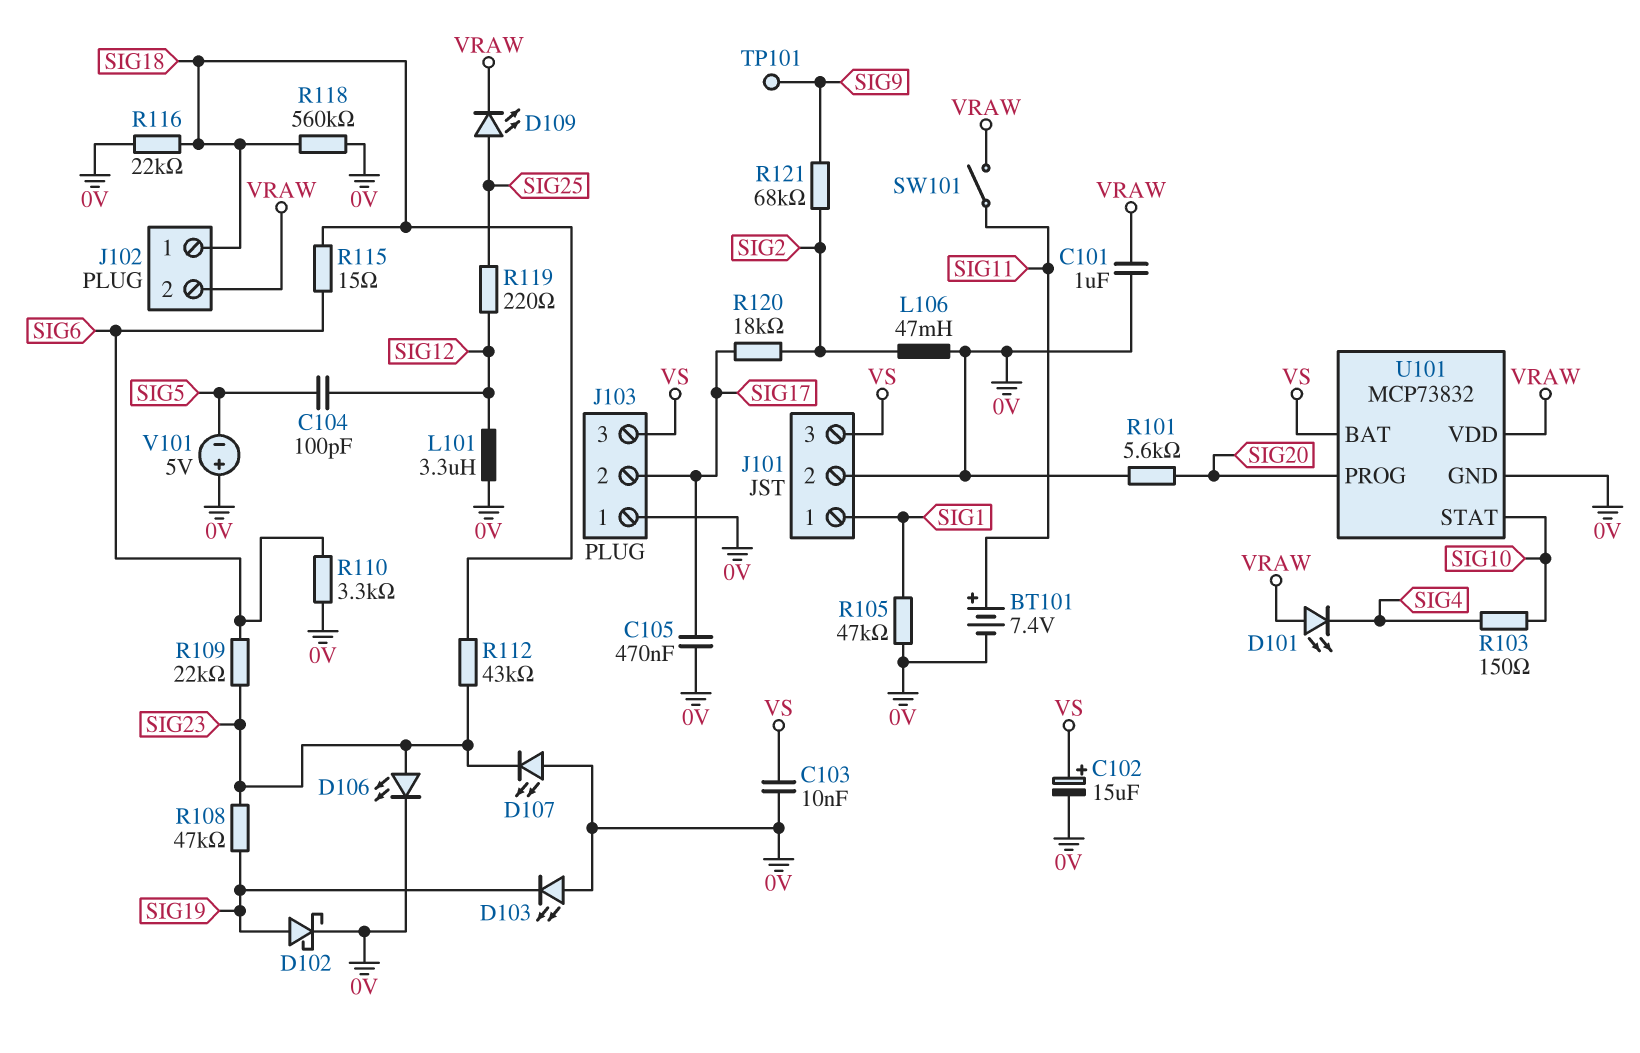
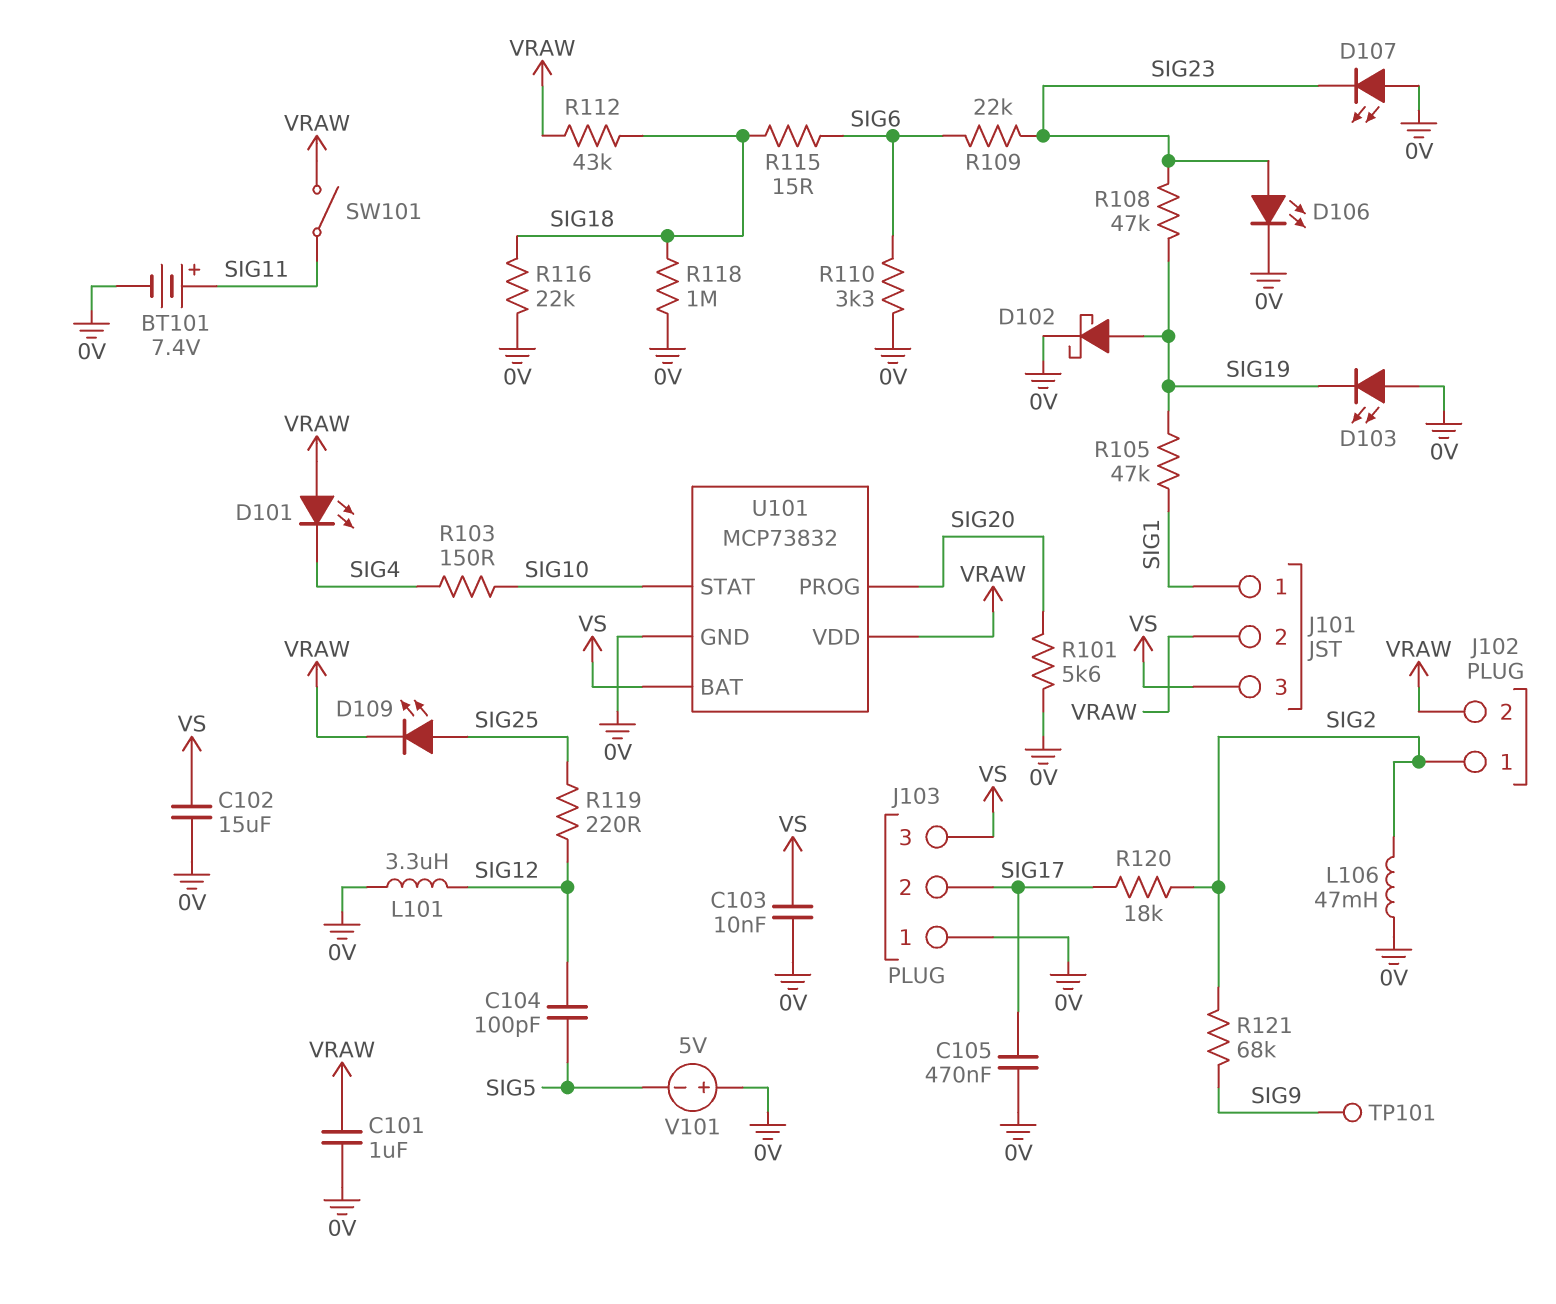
C102: 15uF (plus VS, minus 0V) -> 15uF (0V, VS)
J101 pin 2: 0V -> VRAW
J102 pin 1: SIG18 -> SIG2
R105: 47k (0V, SIG1) -> 47k (SIG1, SIG19)
R112: 43k (SIG18, SIG23) -> 43k (SIG18, VRAW)
R118: 560k (0V, SIG18) -> 1M (0V, SIG18)

